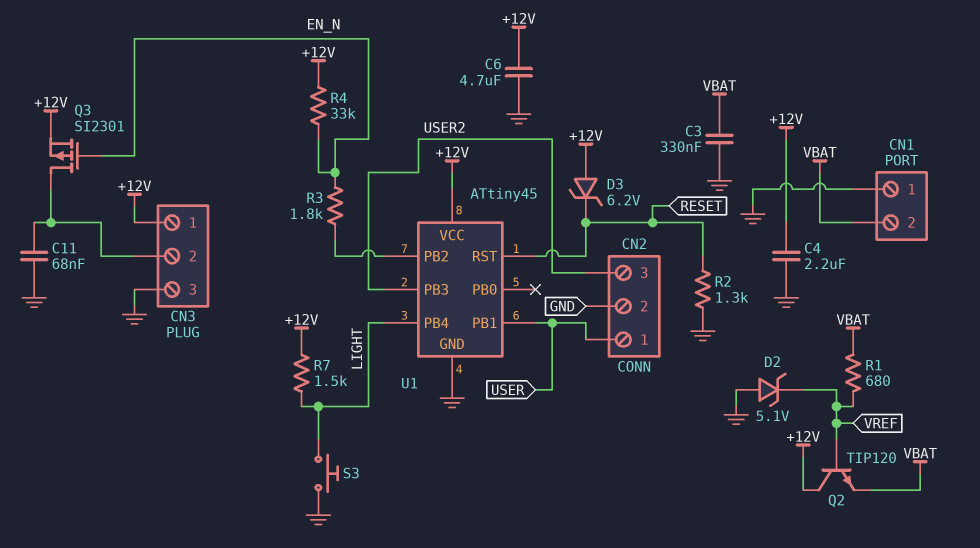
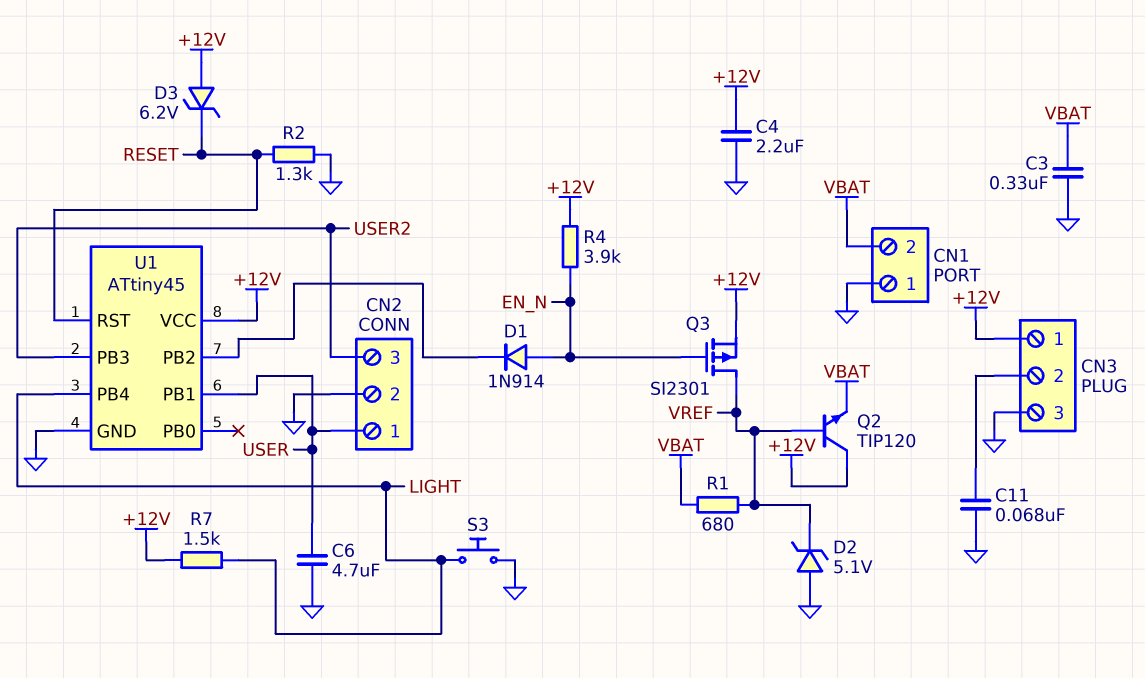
C6: 4.7uF (+12V, GND) -> 4.7uF (GND, USER)
D1: none -> diode 1N914 (A EN_N, K U1/PB2)
Q3: PMOS SI2301 (G EN_N, D CN3/2, S +12V) -> PMOS SI2301 (G EN_N, D VREF, S +12V)
R3: 1.8k (EN_N, U1/PB2) -> none
R4: 33k (+12V, EN_N) -> 3.9k (+12V, EN_N)

